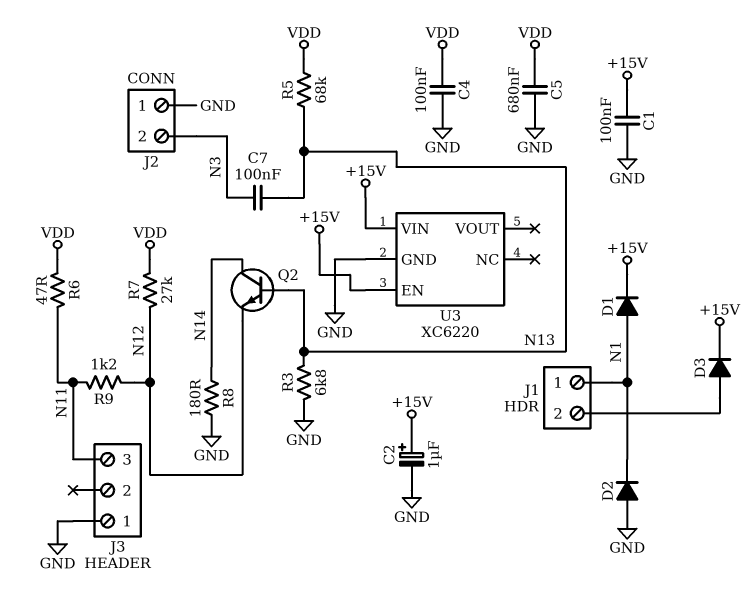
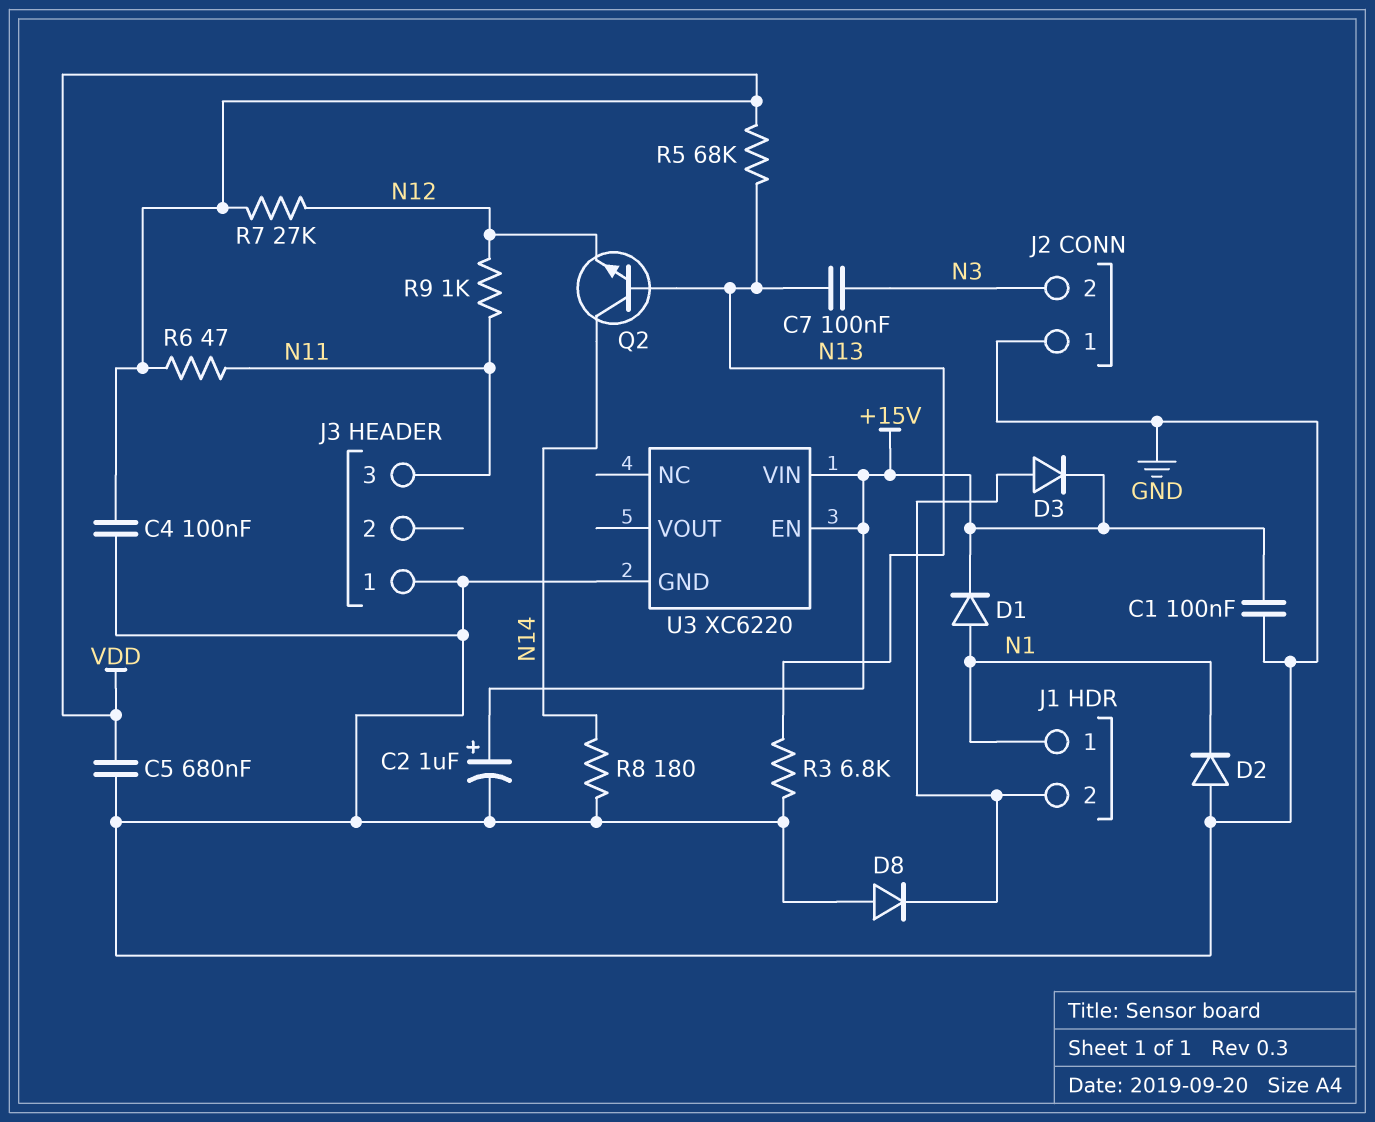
D8: none -> diode (A GND, K J1/2)
R9: 1.2k (N11, N12) -> 1k (N11, N12)

